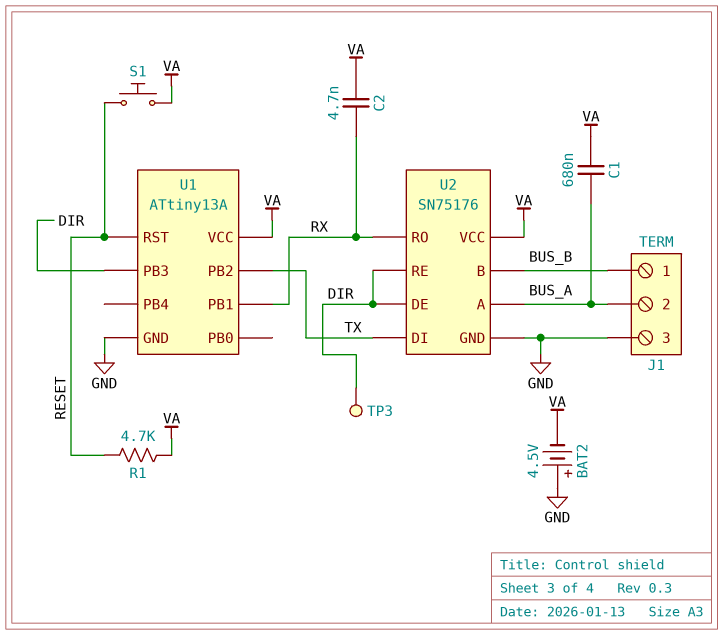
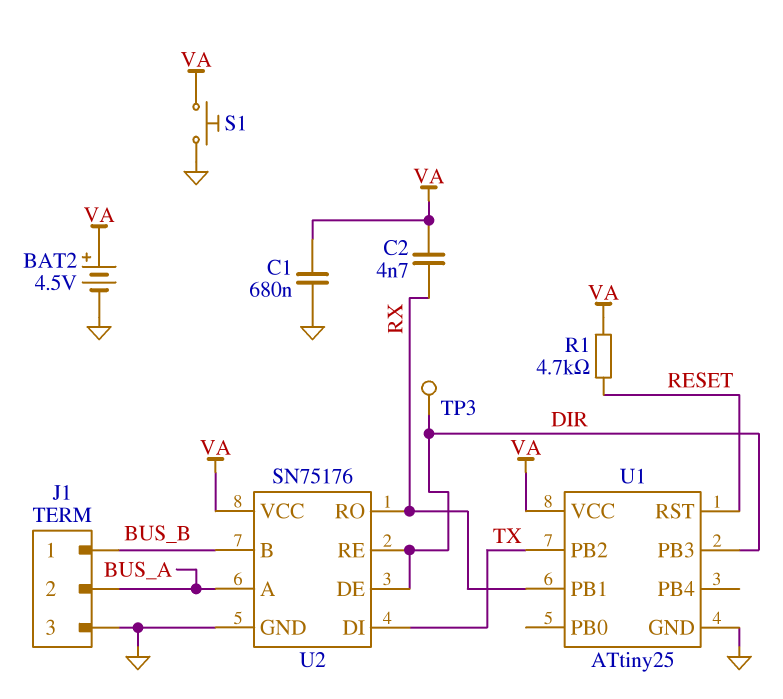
BAT2: 4.5V (plus GND, minus VA) -> 4.5V (plus VA, minus GND)
C1: 680nF (BUS_A, VA) -> 680nF (GND, VA)
S1: button (RESET, VA) -> button (GND, VA)
U1: ATtiny13A -> ATtiny25

